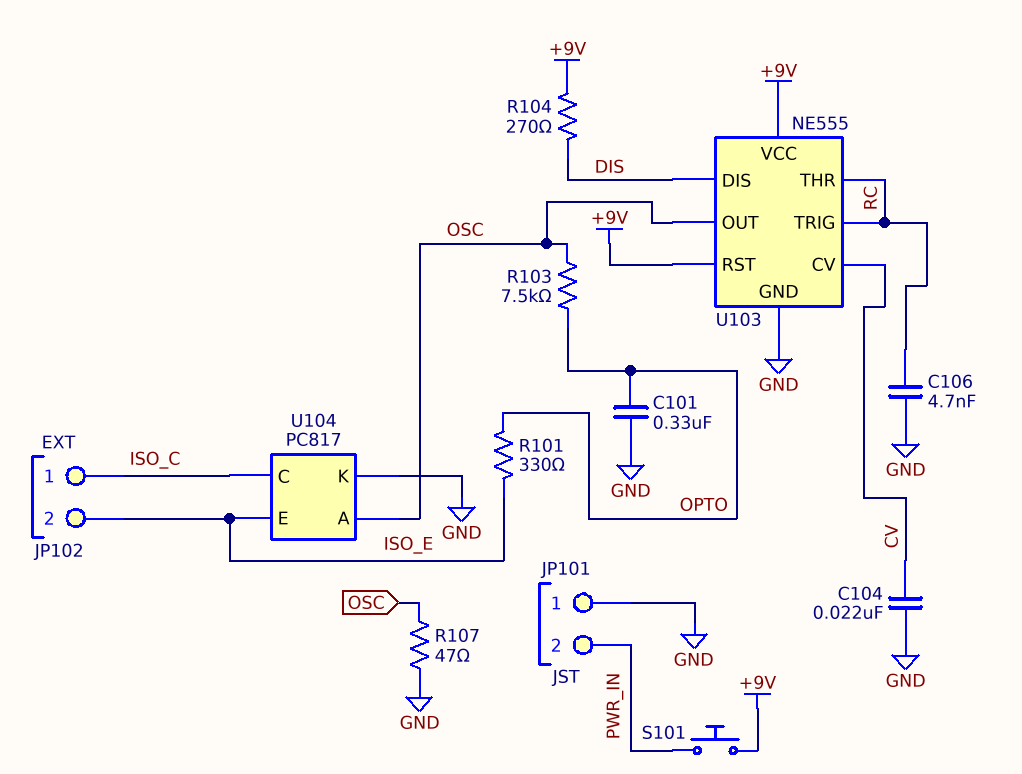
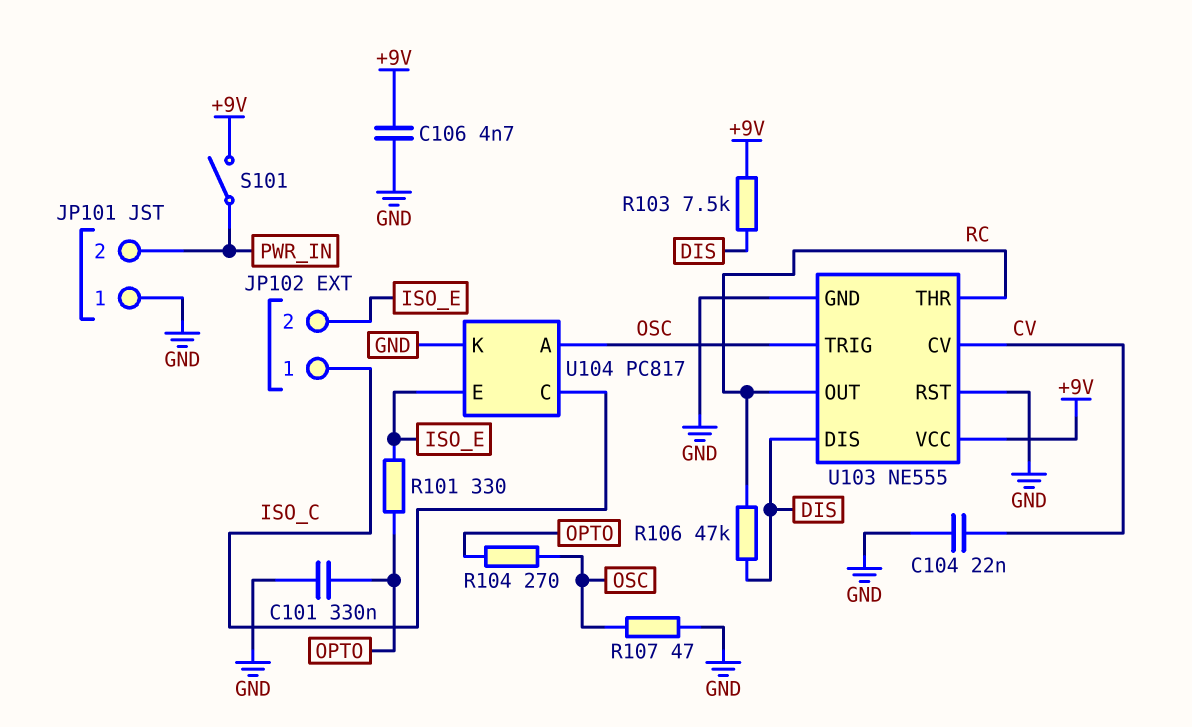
C106: 4.7nF (GND, RC) -> 4.7nF (+9V, GND)
R103: 7.5k (OPTO, OSC) -> 7.5k (+9V, DIS)
R104: 270 (+9V, DIS) -> 270 (OPTO, OSC)
R106: none -> 47k (DIS, RC)
S101: button (+9V, PWR_IN) -> switch (+9V, PWR_IN)
U103 pin OUT: OSC -> RC
U103 pin RST: +9V -> GND
U103 pin TRIG: RC -> OSC

